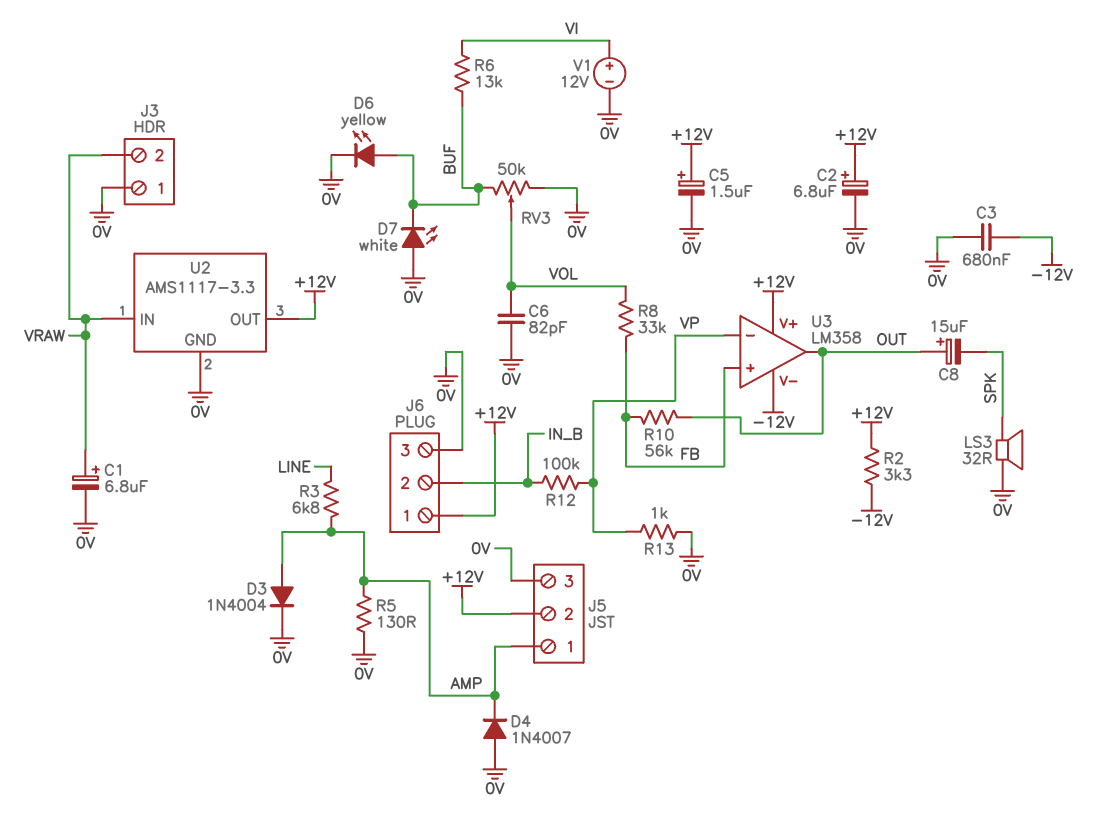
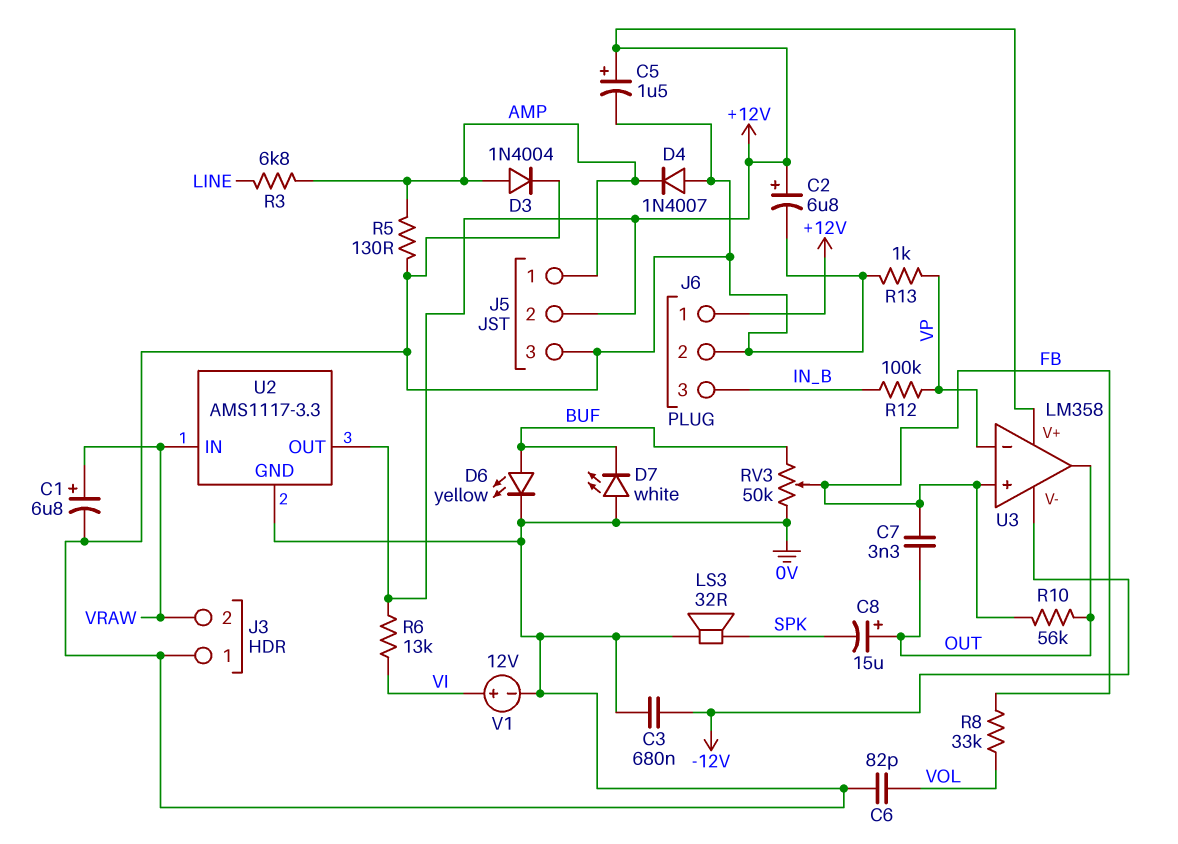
C7: none -> 3.3nF (FB, OUT)
J6 pin 2: IN_B -> 0V
J6 pin 3: 0V -> IN_B
R2: 3.3k (+12V, -12V) -> none
R6: 13k (BUF, VI) -> 13k (+12V, VI)
RV3: 50k (0V, BUF, wiper VOL) -> 50k (0V, BUF, wiper FB)

